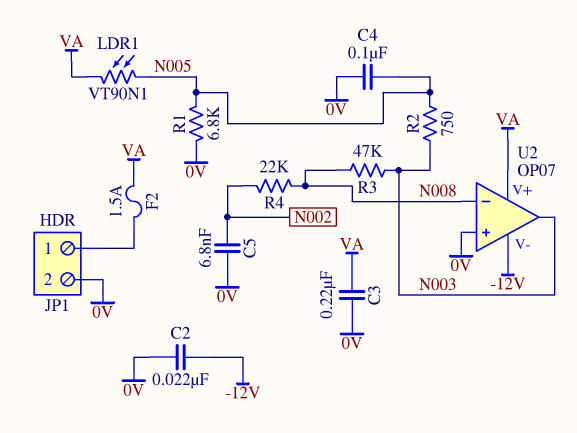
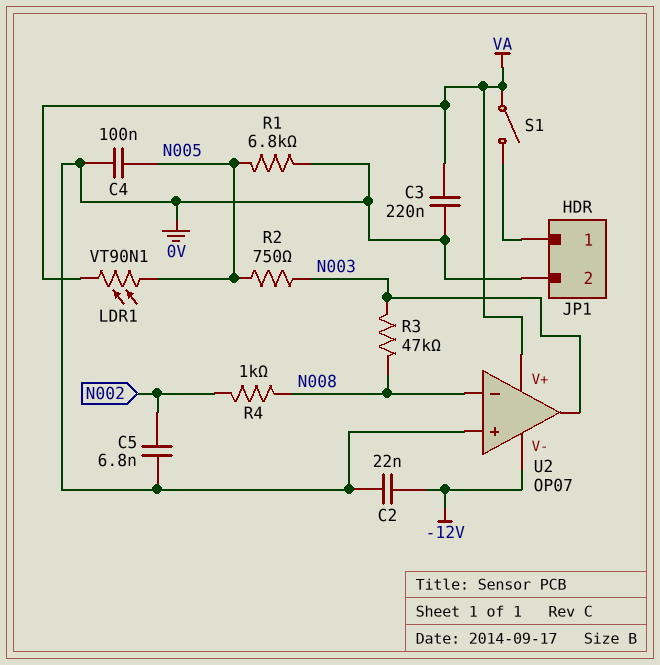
F2: 1.5A (JP1/1, VA) -> none
R4: 22k (N002, N008) -> 1k (N002, N008)
S1: none -> switch (JP1/1, VA)

